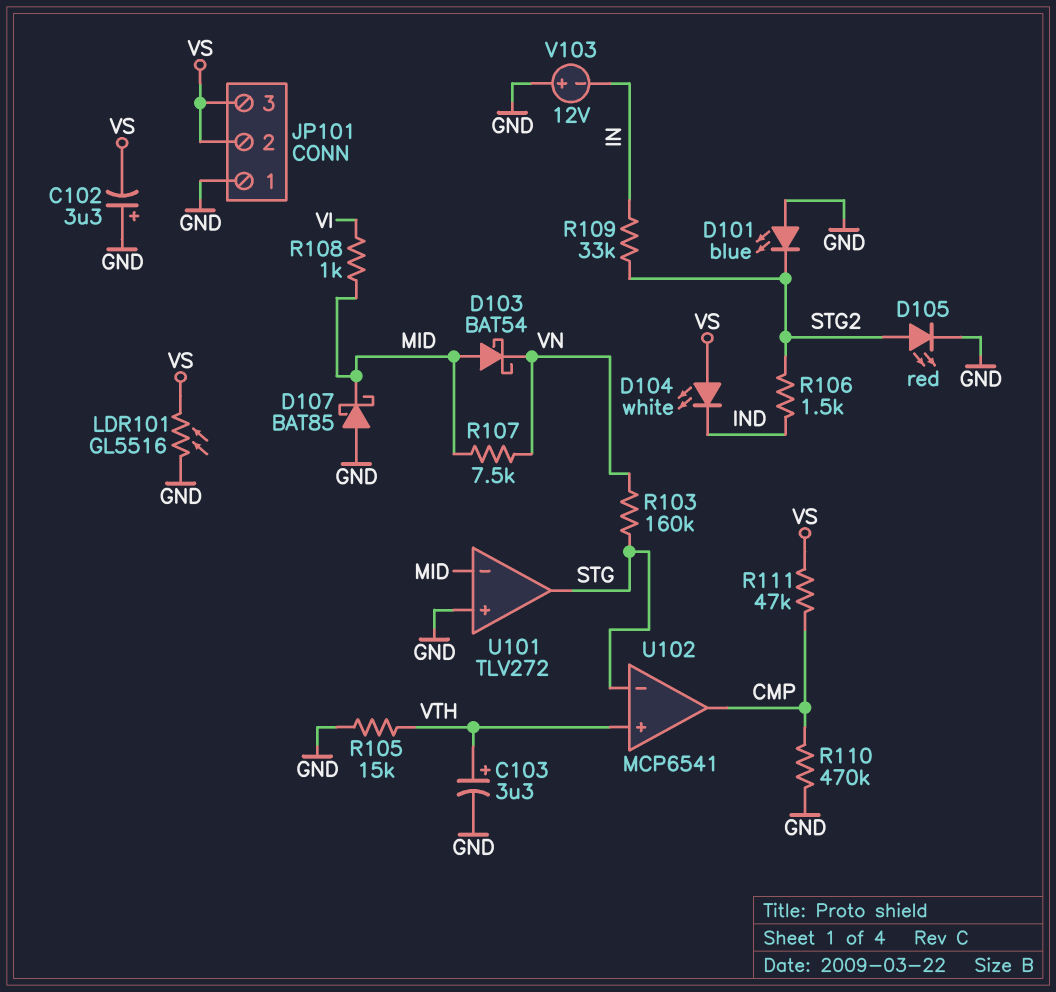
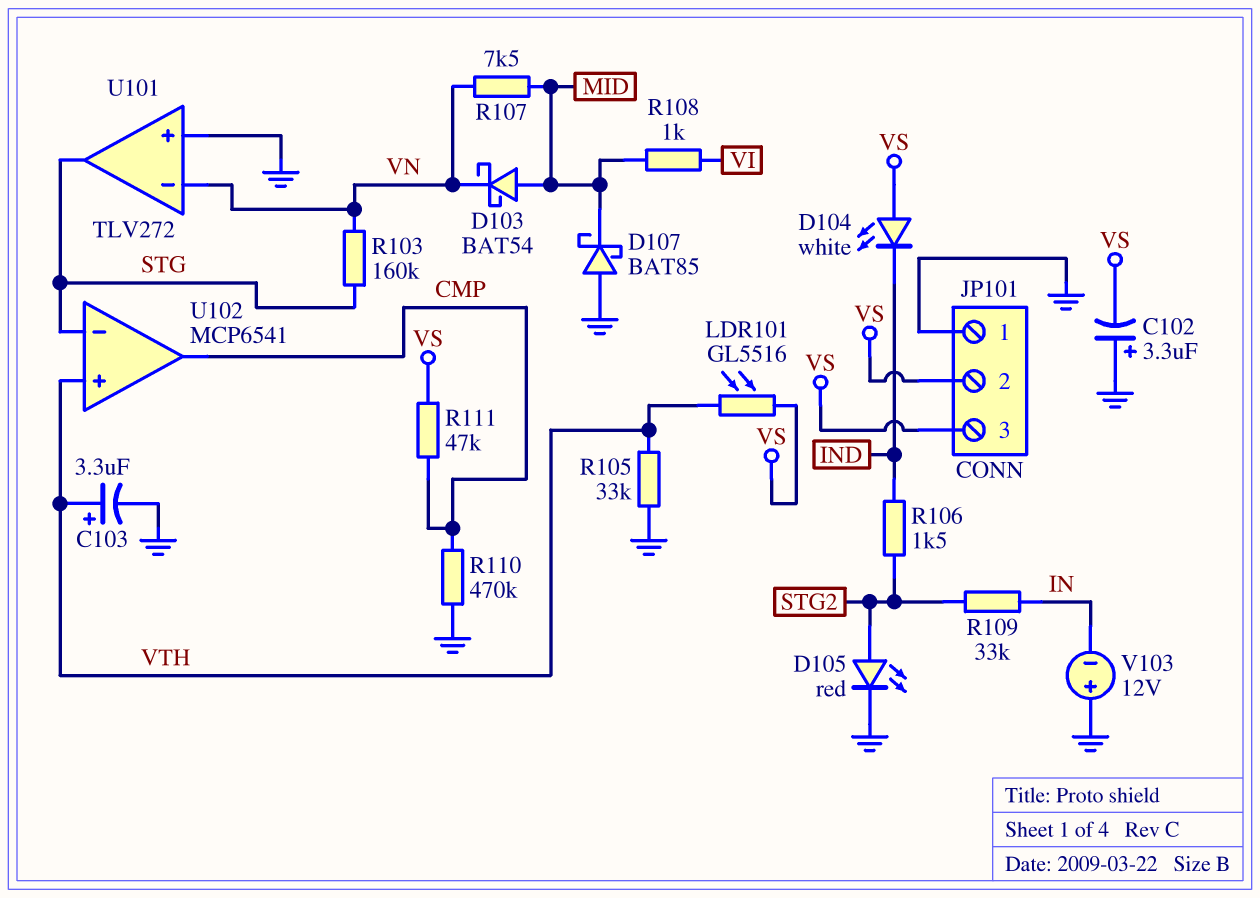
D101: LED blue (A GND, K STG2) -> none
LDR101: GL5516 (GND, VS) -> GL5516 (VS, VTH)
R105: 15k (GND, VTH) -> 33k (GND, VTH)
U101 pin in-: MID -> VN

